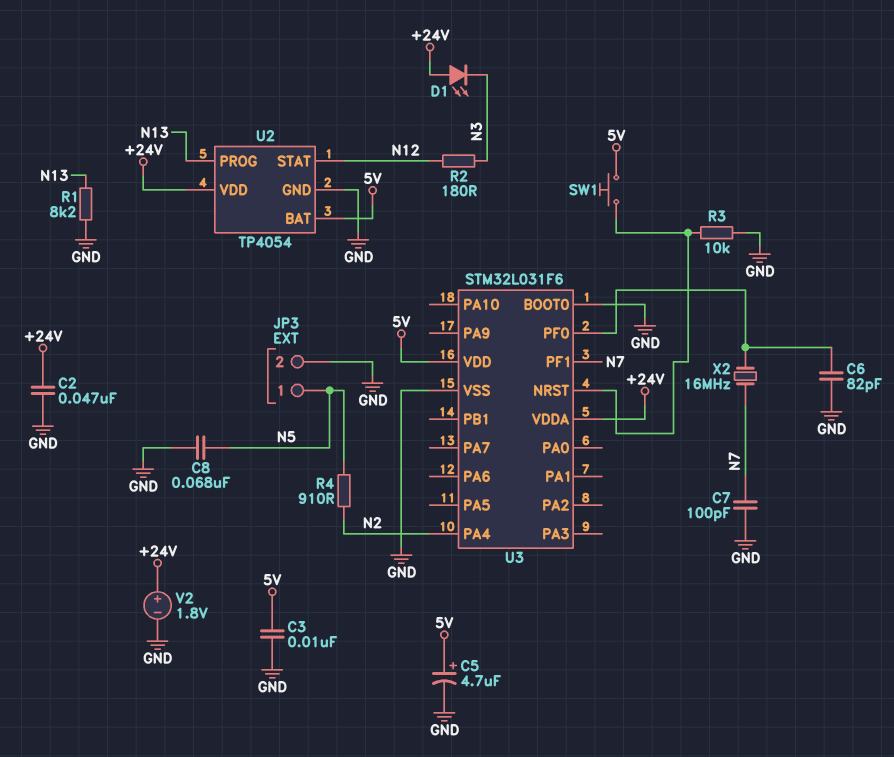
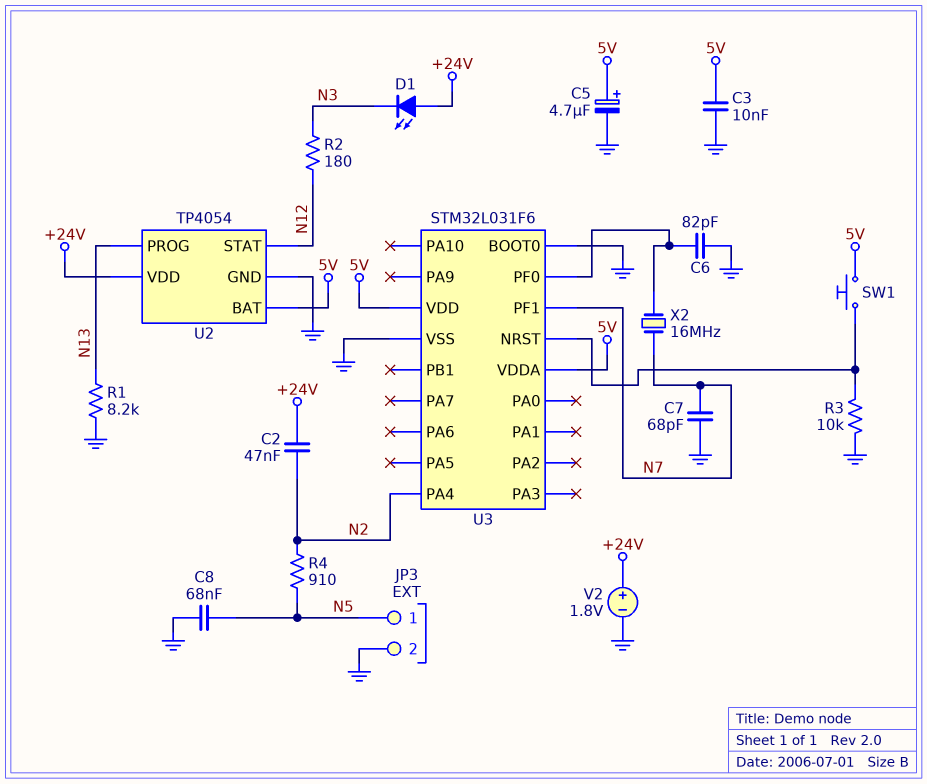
C2: 47nF (+24V, GND) -> 47nF (+24V, N2)
C7: 100pF (GND, N7) -> 68pF (GND, N7)
U3 pin VDDA: +24V -> 5V

